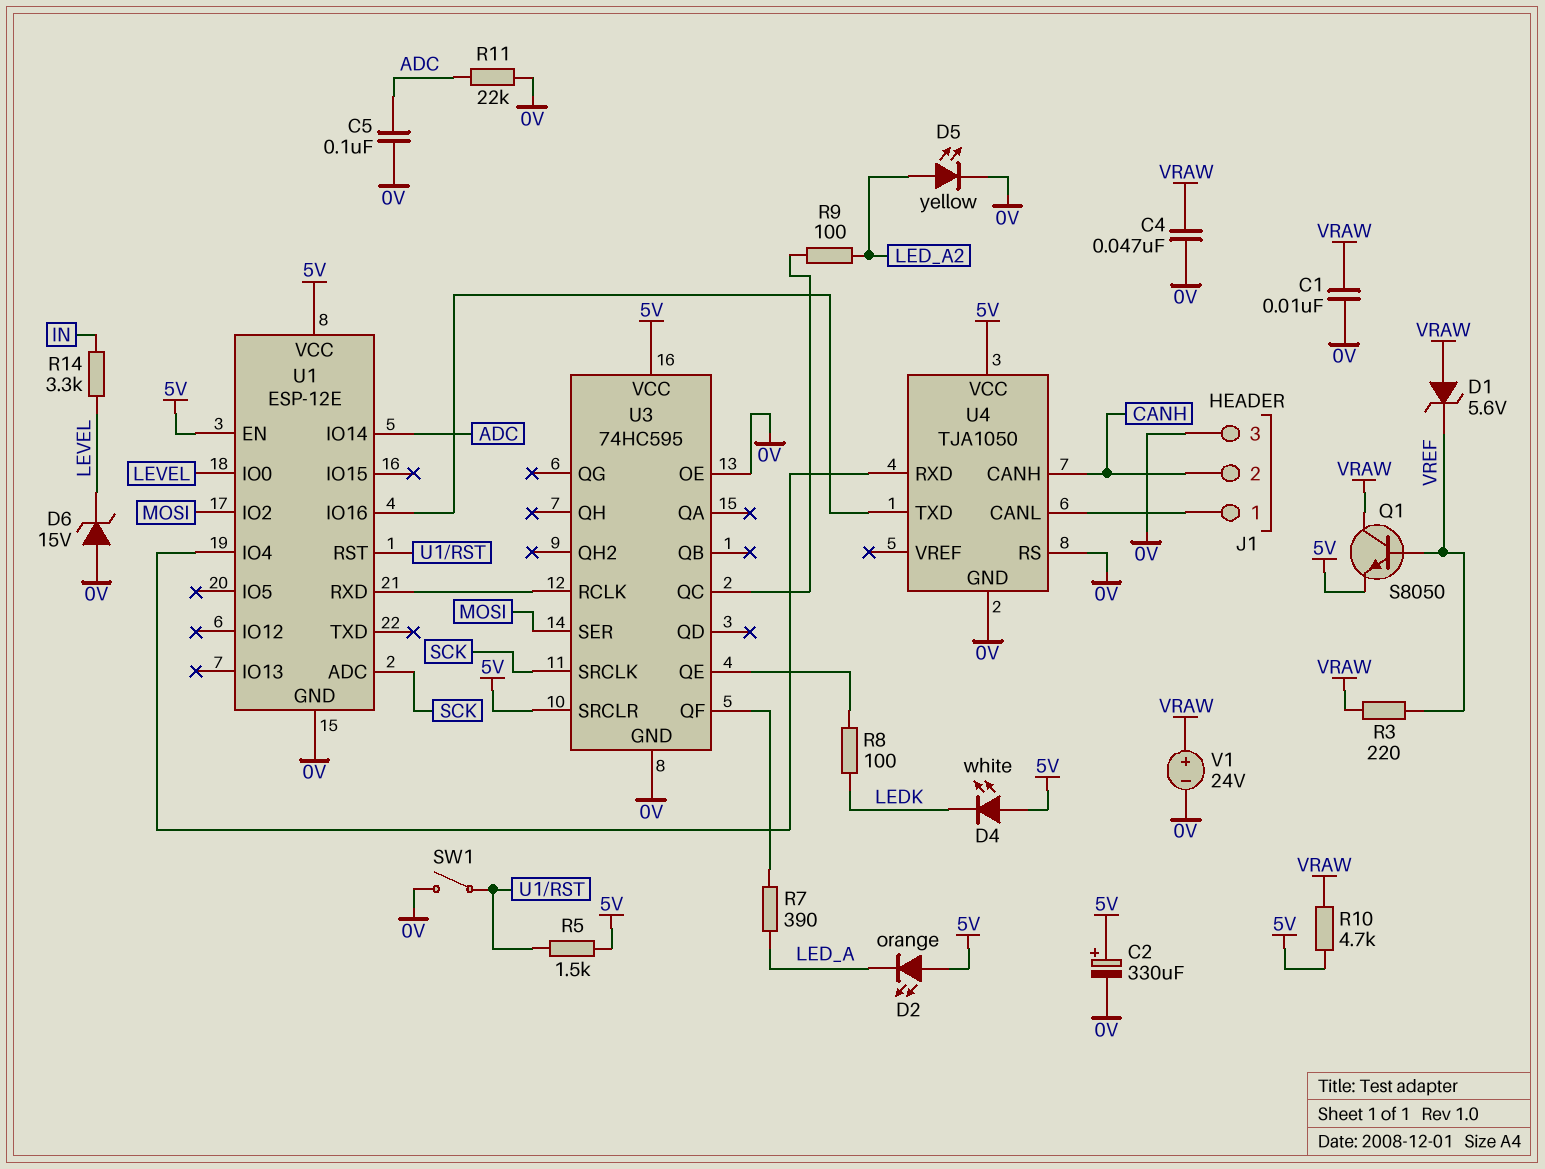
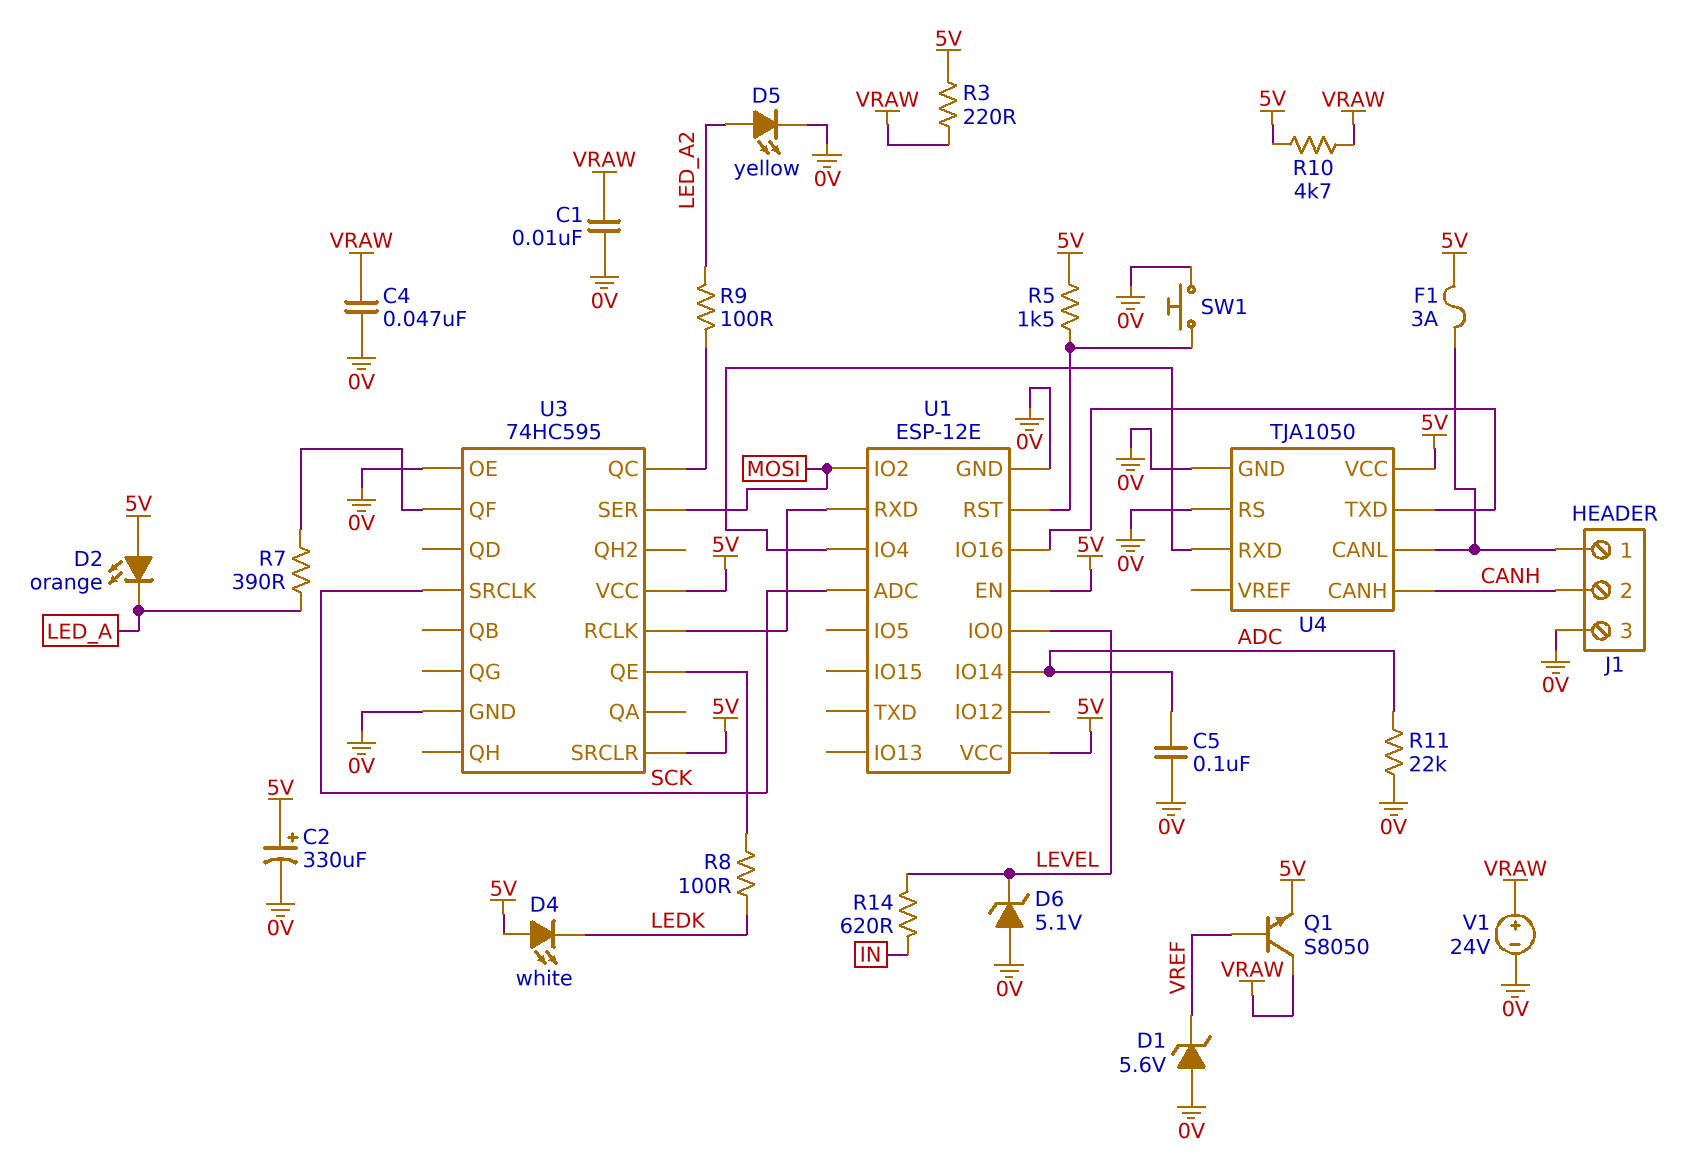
D1: zener 5.6V (A VRAW, K VREF) -> zener 5.6V (A 0V, K VREF)
D6: zener 15V (A 0V, K LEVEL) -> zener 5.1V (A 0V, K LEVEL)
F1: none -> 3A (5V, J1/1)
R3: 220 (VRAW, VREF) -> 220 (5V, VRAW)
R14: 3.3k (IN, LEVEL) -> 620 (IN, LEVEL)
SW1: switch (0V, U1/RST) -> button (0V, U1/RST)

